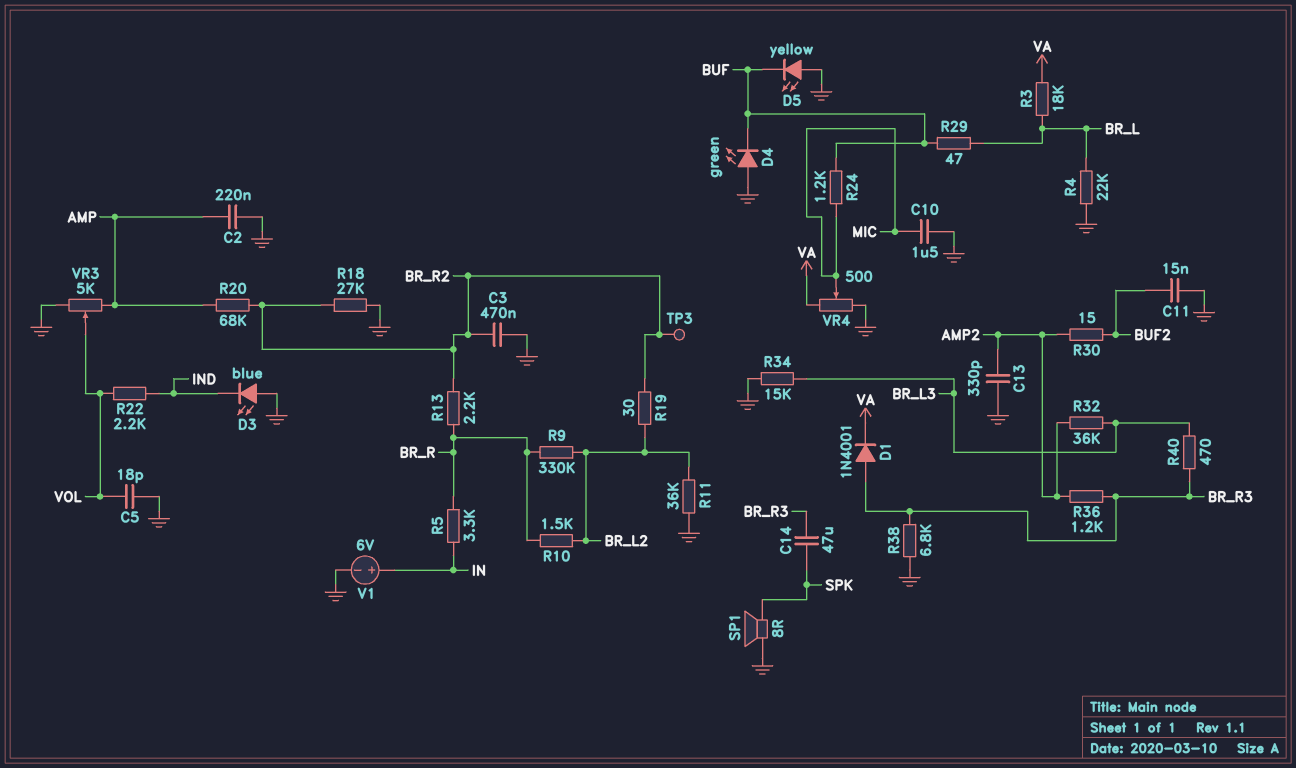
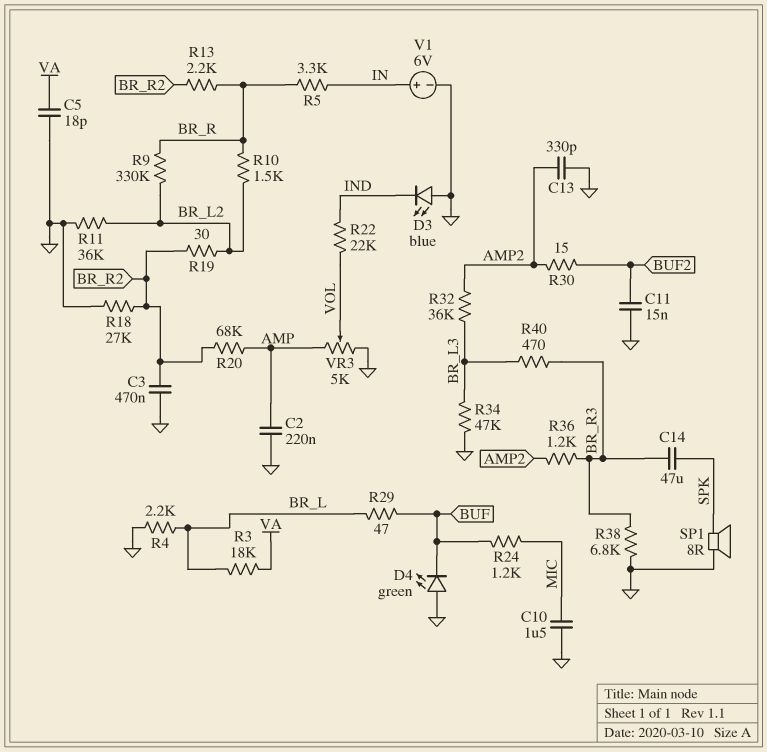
C5: 18pF (GND, VOL) -> 18pF (GND, VA)
D1: diode 1N4001 (A BR_R3, K VA) -> none
D5: LED yellow (A GND, K BUF) -> none
R4: 22k (BR_L, GND) -> 2.2k (BR_L, GND)
R22: 2.2k (IND, VOL) -> 22k (IND, VOL)
R34: 15k (BR_L3, GND) -> 47k (BR_L3, GND)
TP3: test point (BR_R2) -> none
VR4: 500 (GND, VA, wiper MIC) -> none

